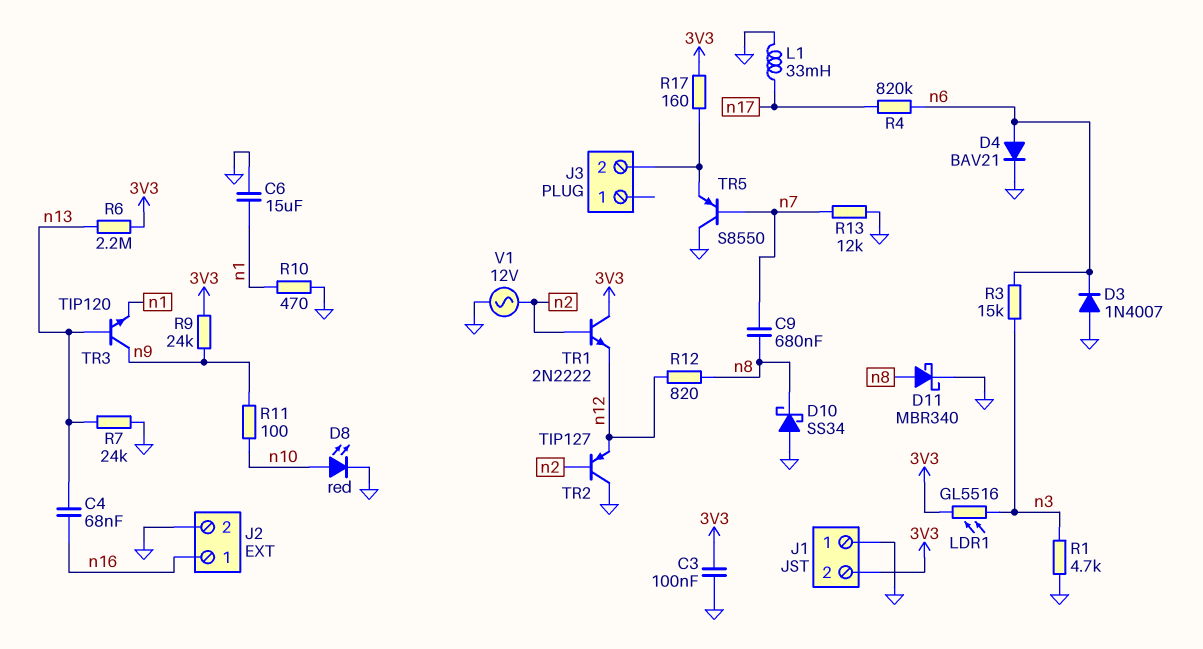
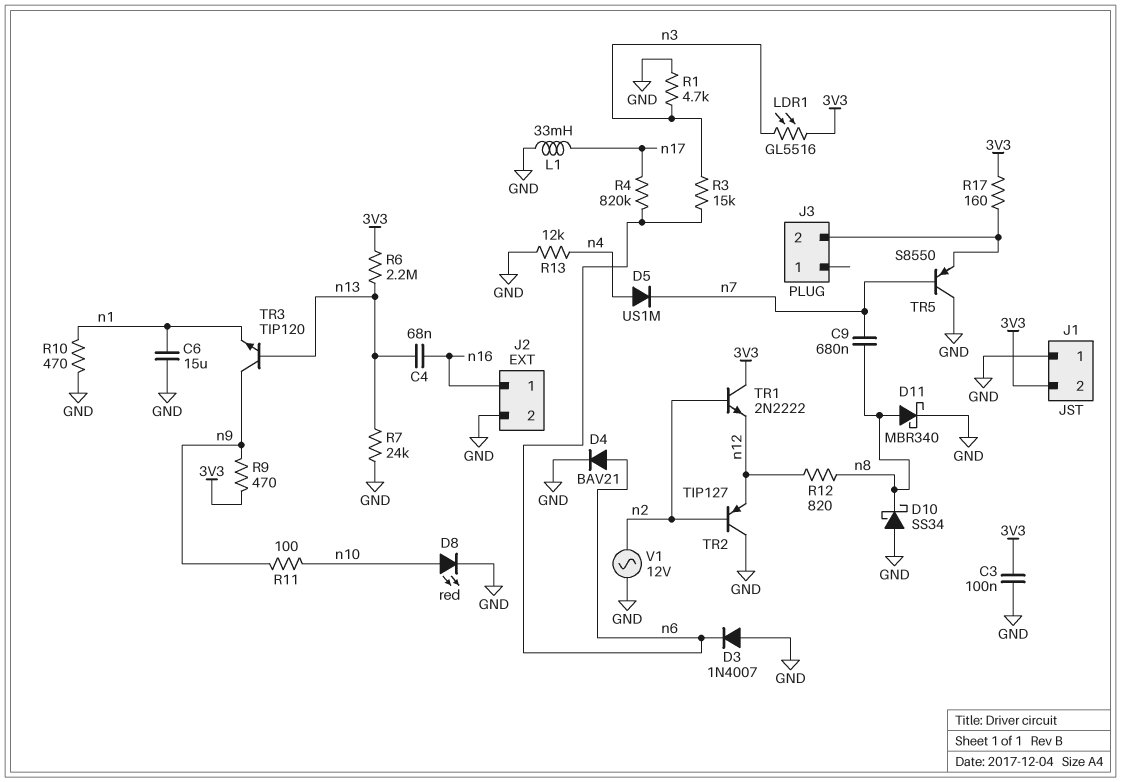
D5: none -> diode US1M (A n4, K n7)
R9: 24k (3V3, n9) -> 470 (3V3, n9)
R13: 12k (GND, n7) -> 12k (GND, n4)

